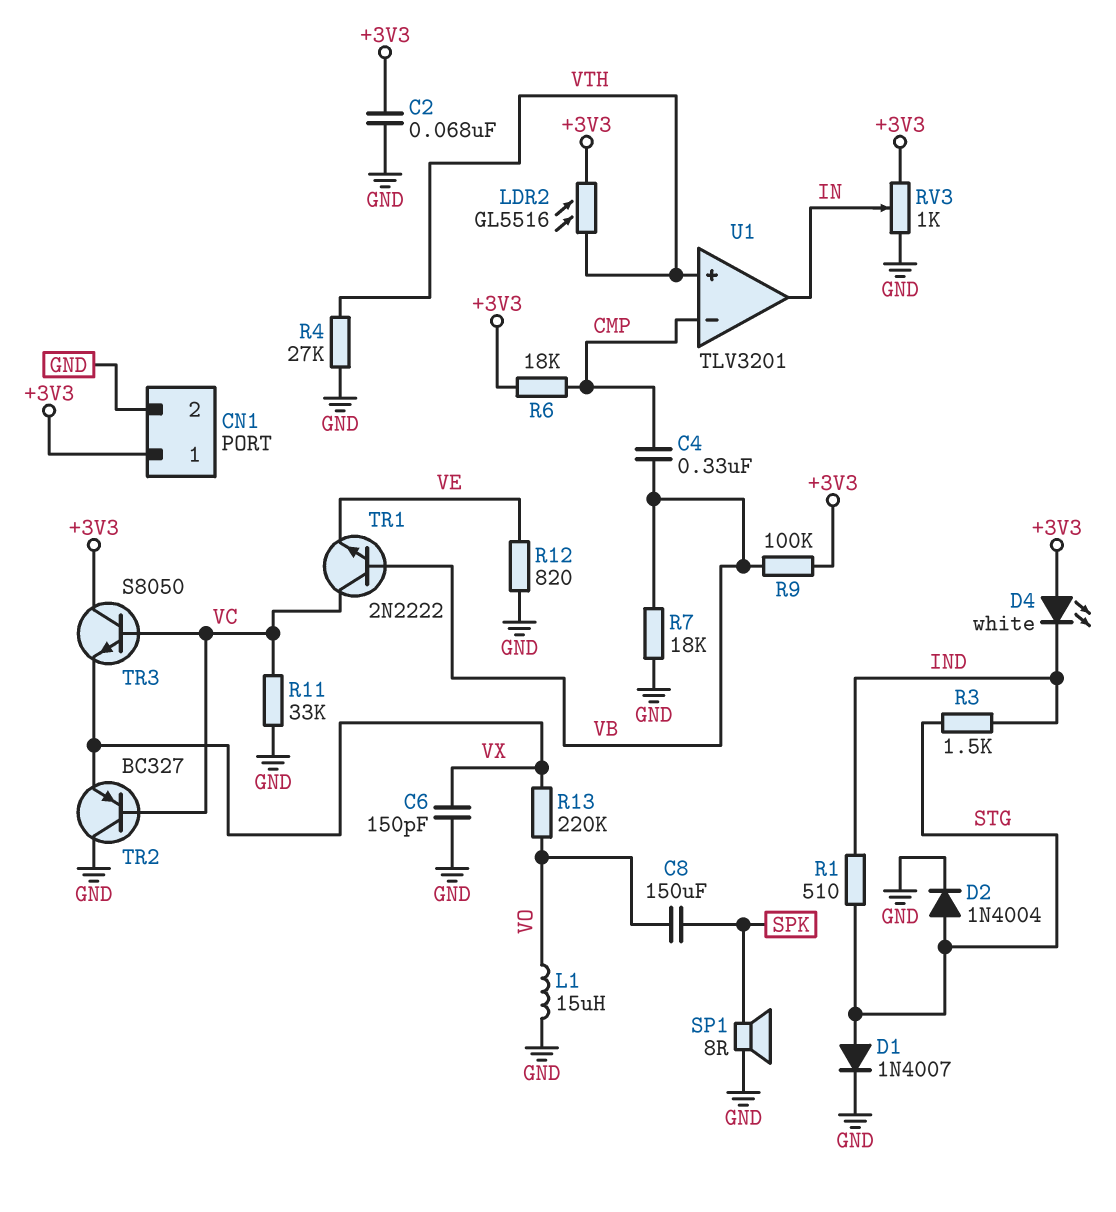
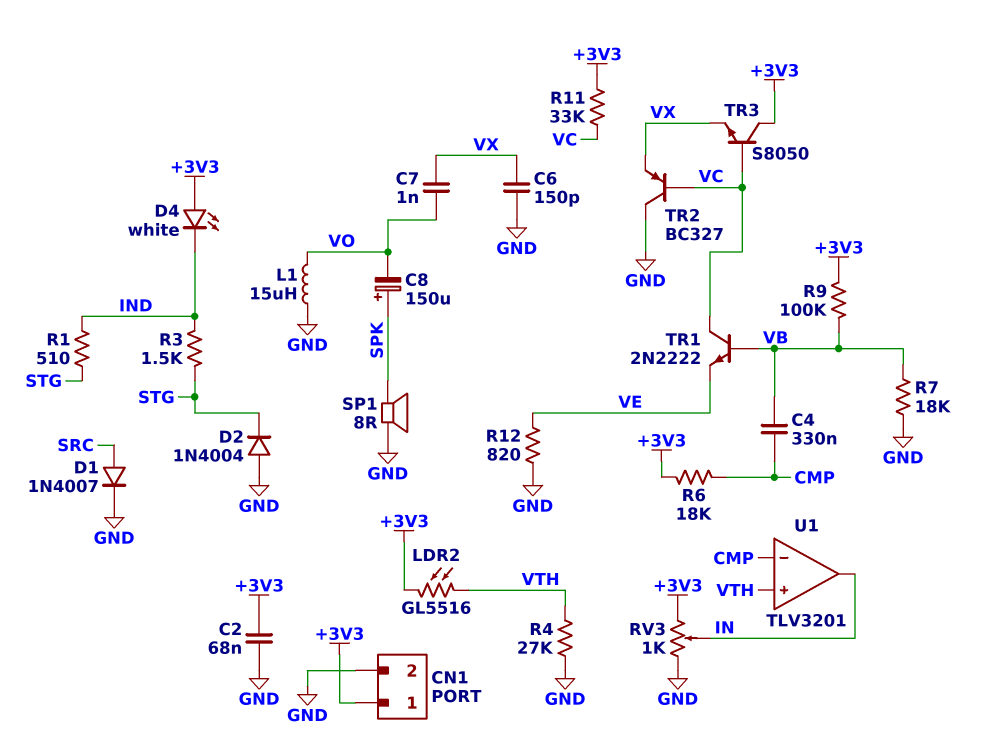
C7: none -> 1nF (VO, VX)
C8: 150uF (SPK, VO) -> 150uF (plus SPK, minus VO)
D1: diode 1N4007 (A STG, K GND) -> diode 1N4007 (A SRC, K GND)
D2: diode 1N4004 (A STG, K GND) -> diode 1N4004 (A GND, K STG)
R11: 33k (GND, VC) -> 33k (+3V3, VC)
R13: 220k (VO, VX) -> none

